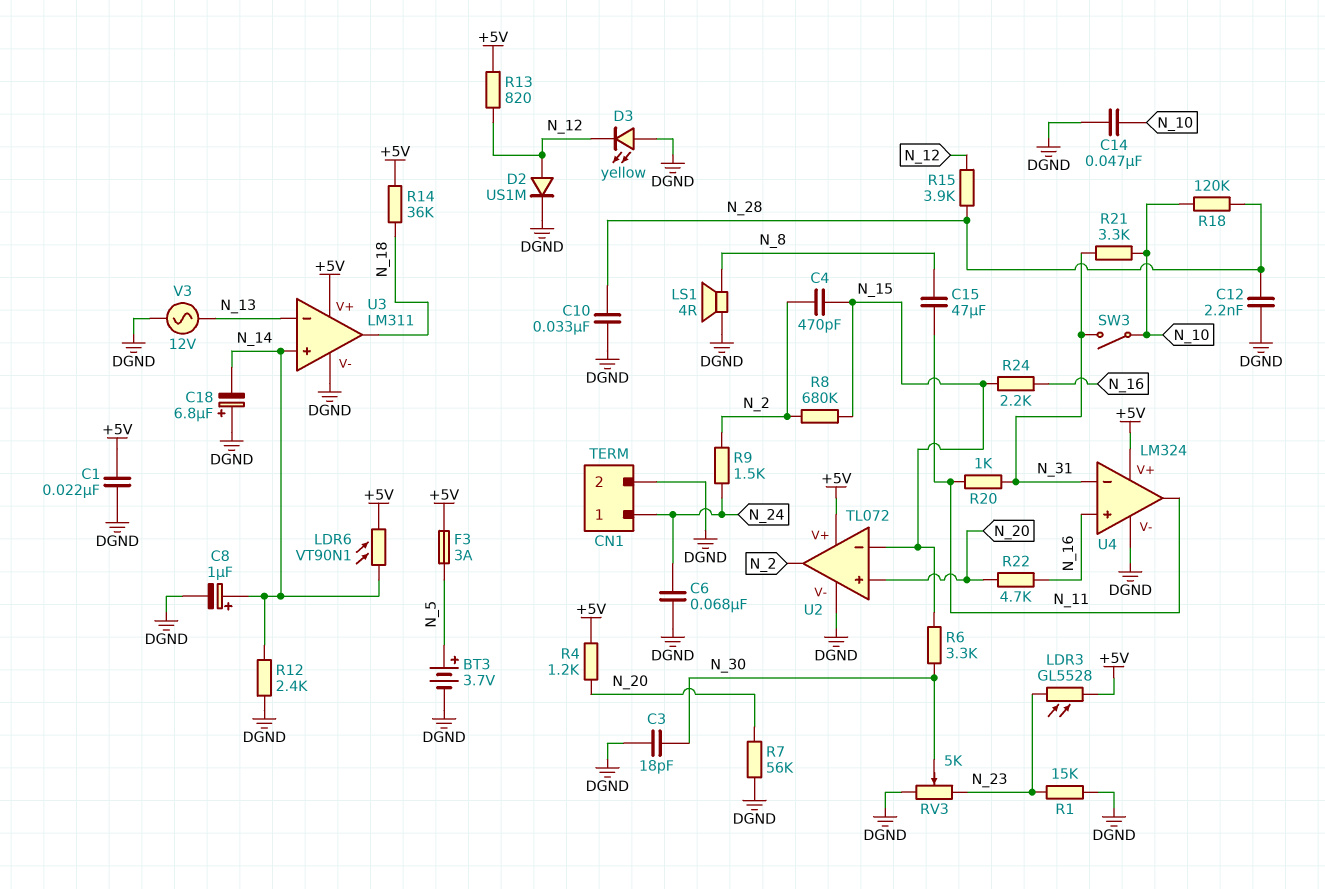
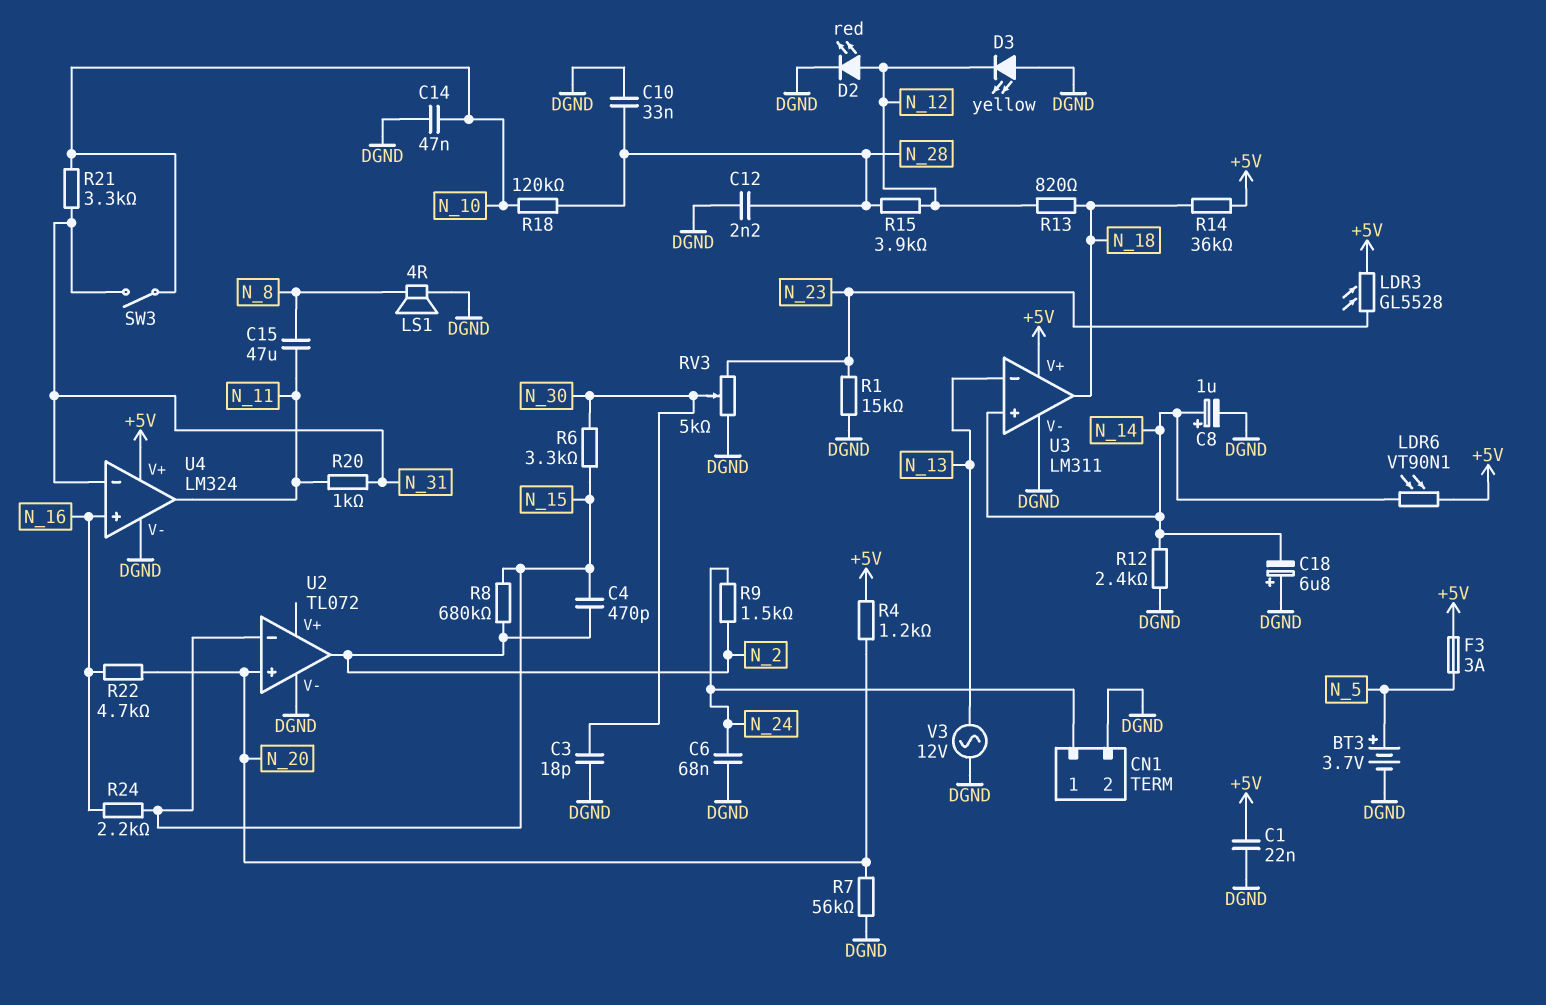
D2: diode US1M (A N_12, K DGND) -> LED red (A N_12, K DGND)
R13: 820 (+5V, N_12) -> 820 (N_12, N_18)
U2 pin V+: +5V -> none

